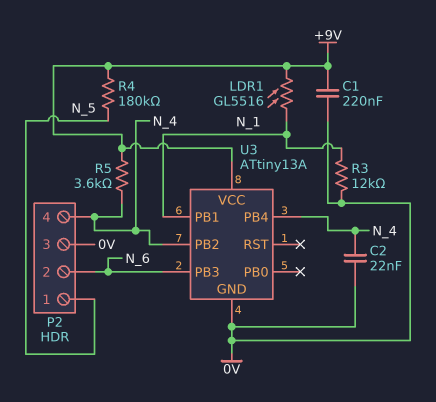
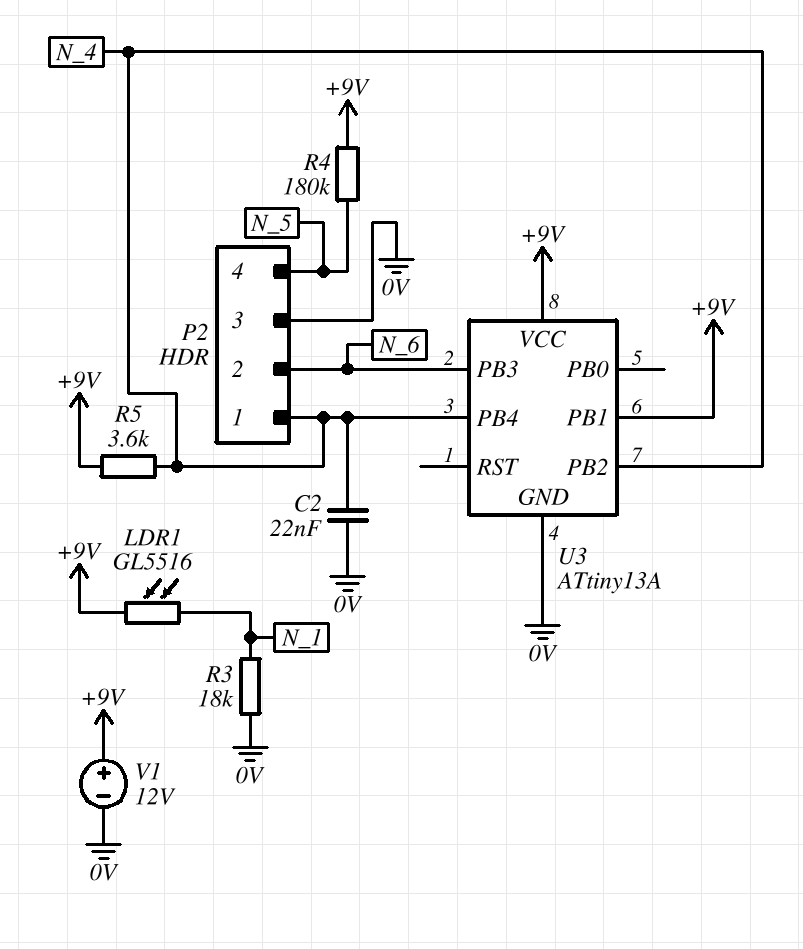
C1: 220nF (+9V, 0V) -> none
P2 pin 1: N_5 -> N_4
P2 pin 4: N_4 -> N_5
R3: 12k (0V, N_1) -> 18k (0V, N_1)
U3 pin PB1: N_1 -> +9V
V1: none -> 12V (plus +9V, minus 0V)

